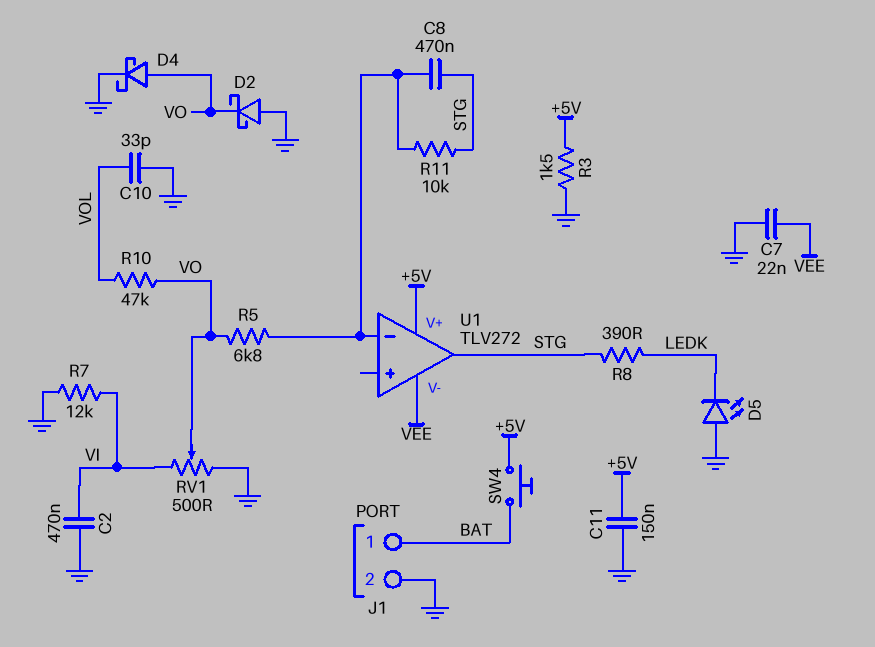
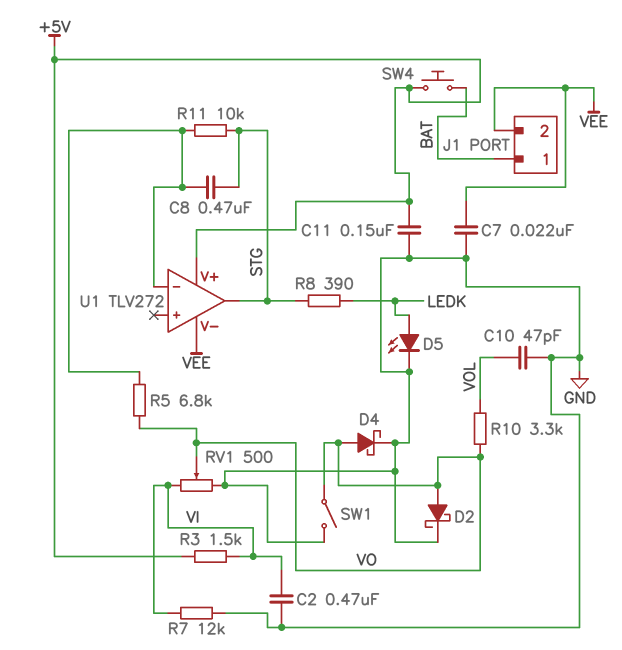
C10: 33pF (GND, VOL) -> 47pF (GND, VOL)
D2: schottky (A GND, K VO) -> schottky (A VO, K GND)
D5: LED (A GND, K LEDK) -> LED (A LEDK, K GND)
J1 pin 2: GND -> VEE
R3: 1.5k (+5V, GND) -> 1.5k (+5V, VI)
R10: 47k (VO, VOL) -> 3.3k (VO, VOL)
SW1: none -> switch (GND, VO)

